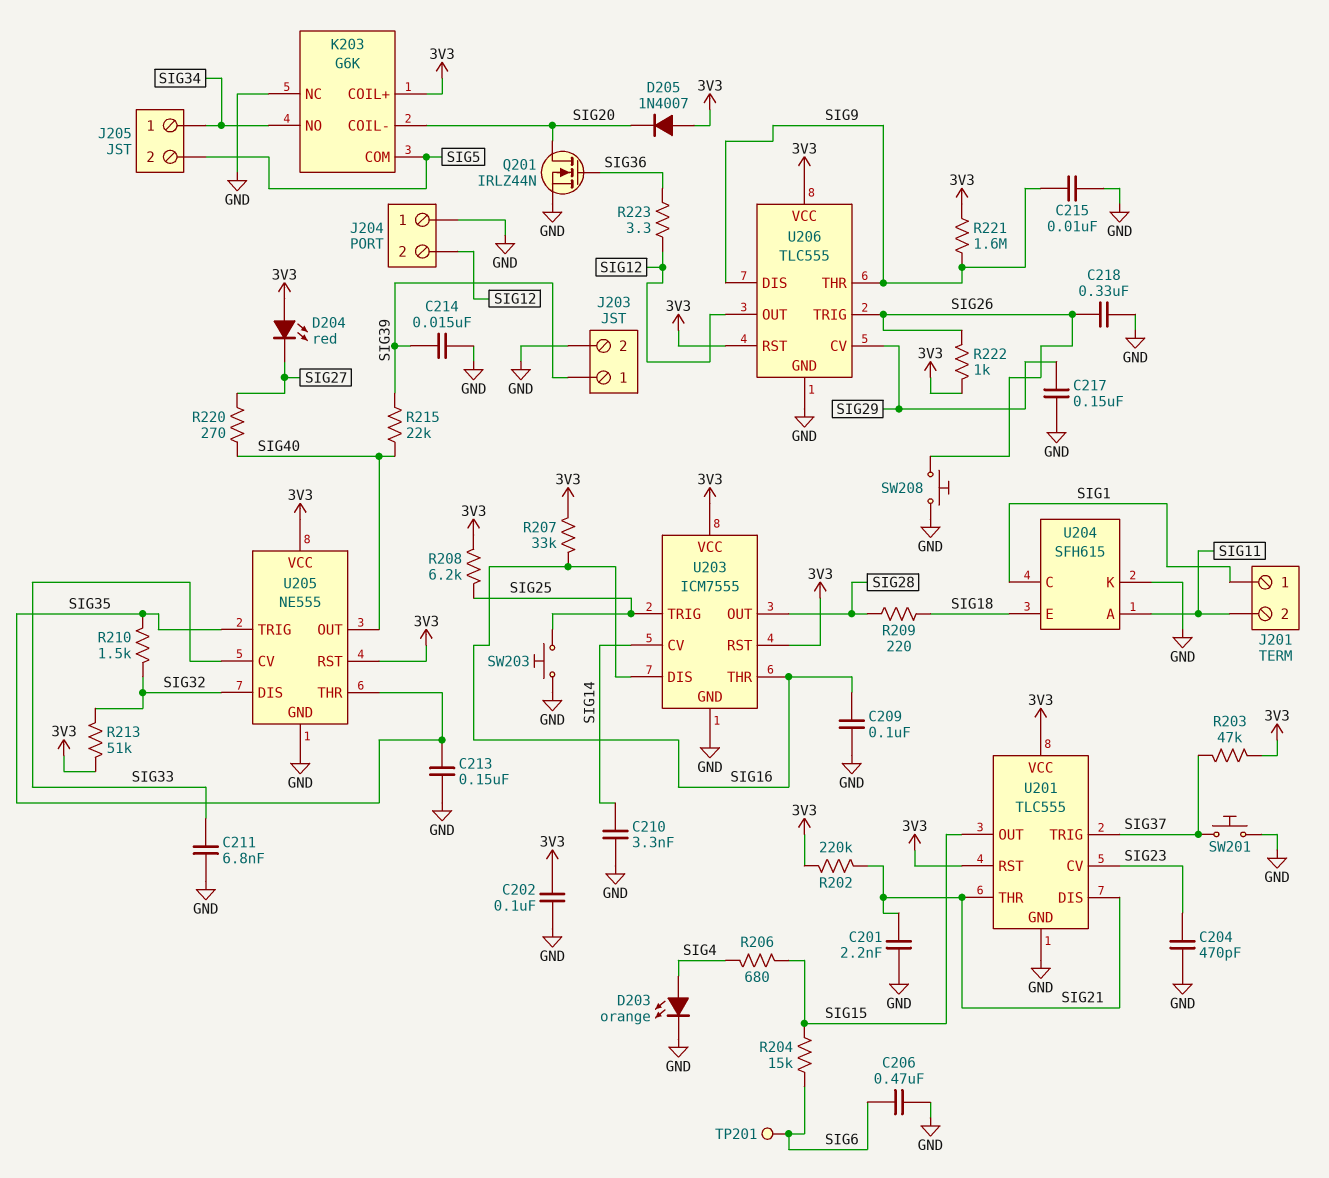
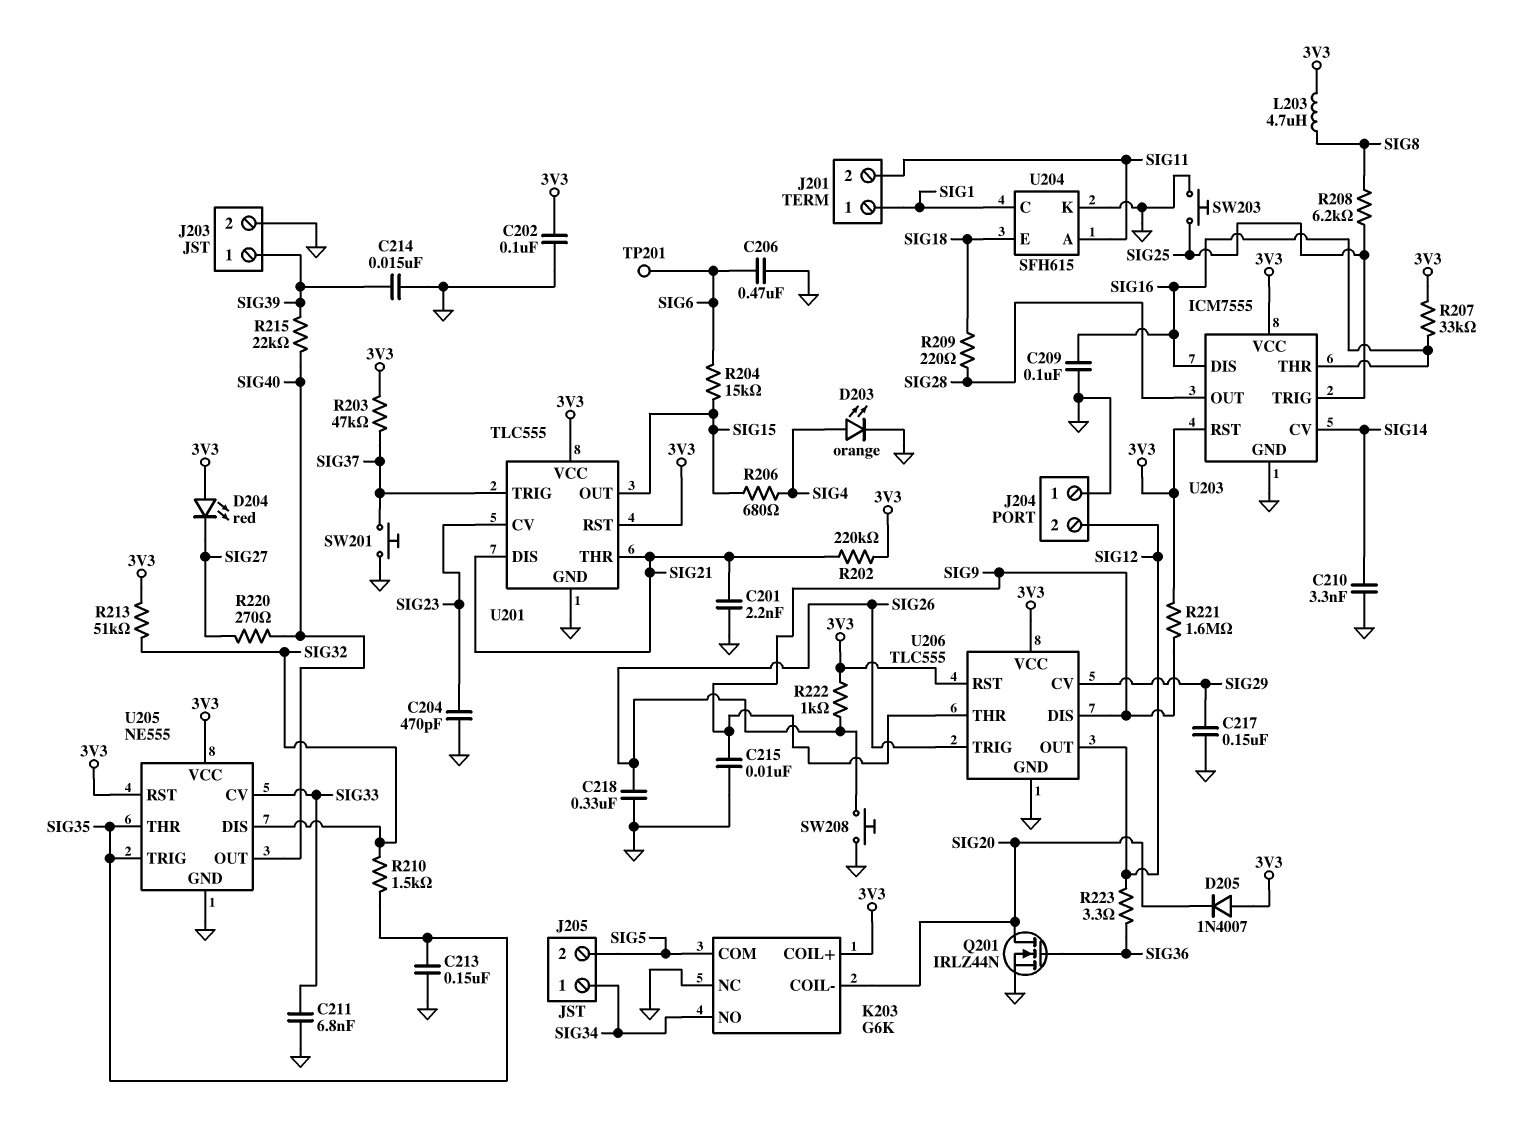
L203: none -> 4.7uH (3V3, SIG8)
R208: 6.2k (3V3, SIG25) -> 6.2k (SIG8, SIG25)

